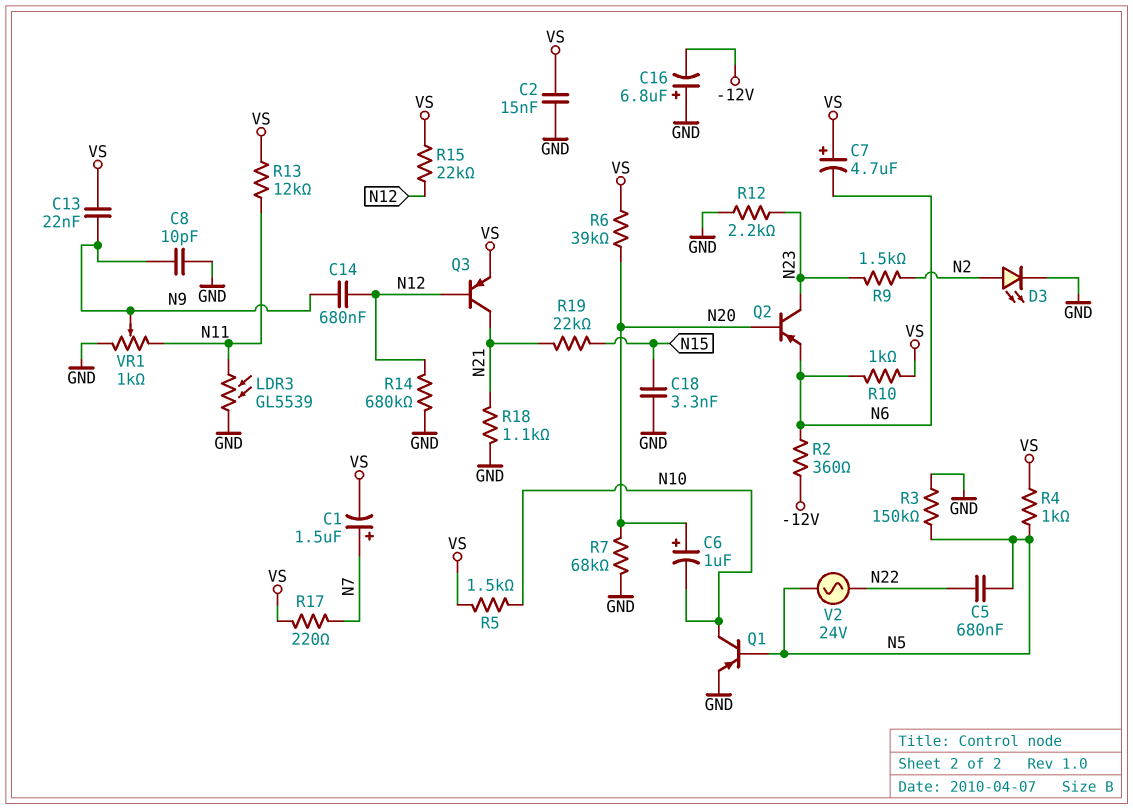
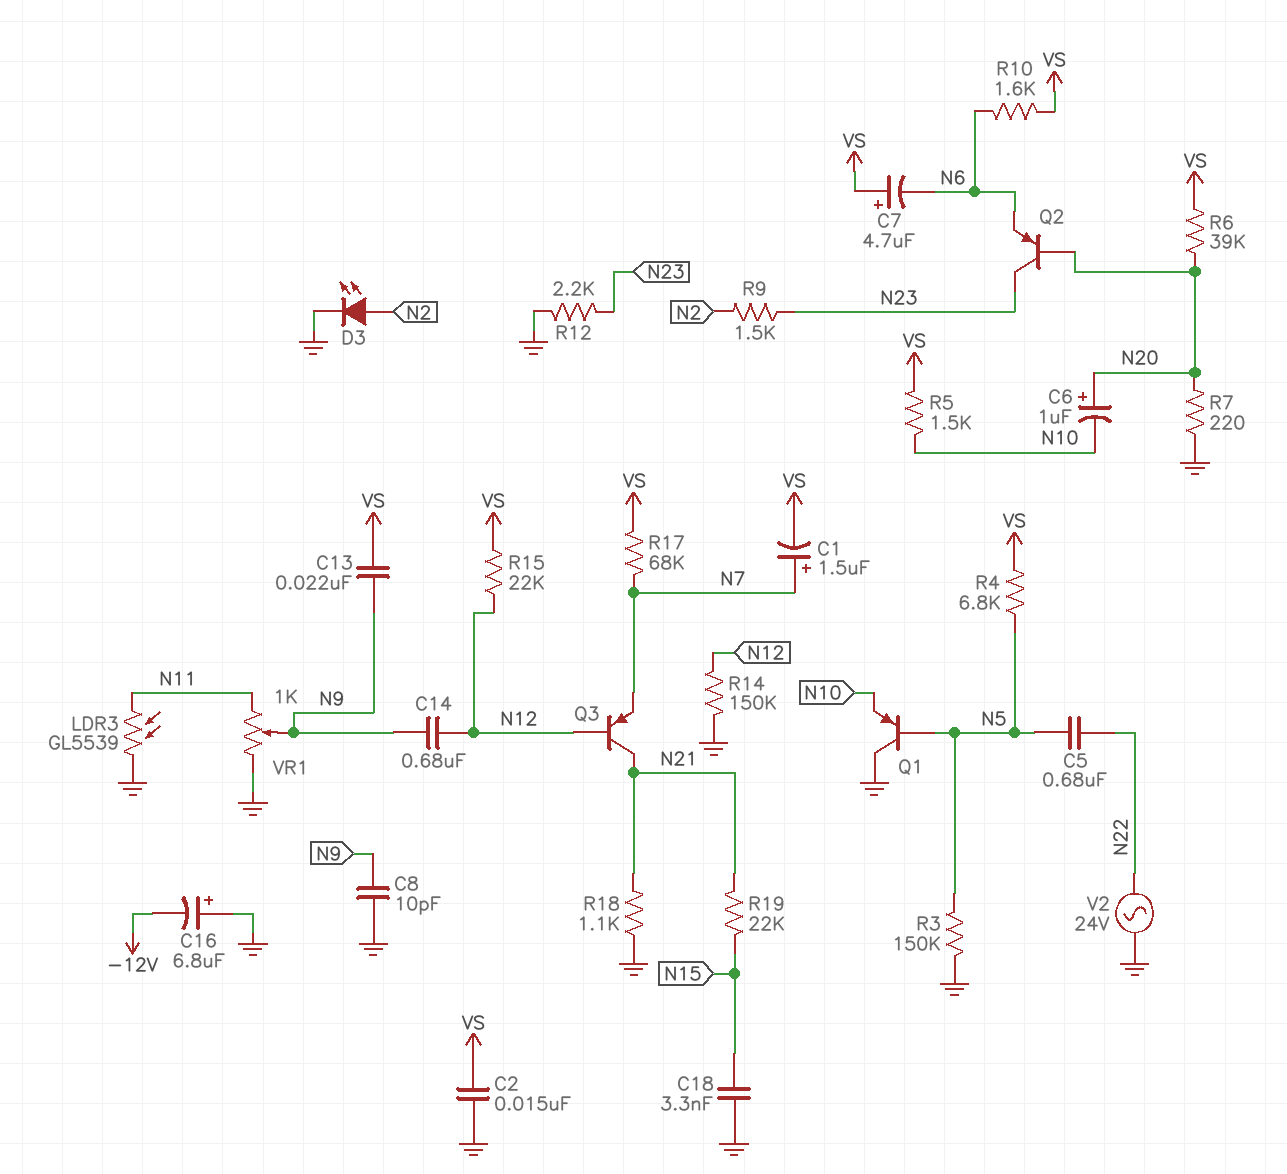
Q1: PNP (B N5, C N10, E GND) -> PNP (B N5, C GND, E N10)
Q3: PNP (B N12, C N21, E VS) -> PNP (B N12, C N21, E N7)
R2: 360 (-12V, N6) -> none
R4: 1k (N5, VS) -> 6.8k (N5, VS)
R7: 68k (GND, N20) -> 220 (GND, N20)
R10: 1k (N6, VS) -> 1.6k (N6, VS)
R13: 12k (N11, VS) -> none
R14: 680k (GND, N12) -> 150k (GND, N12)
R17: 220 (N7, VS) -> 68k (N7, VS)
V2: AC 24V (N5, N22) -> AC 24V (GND, N22)

